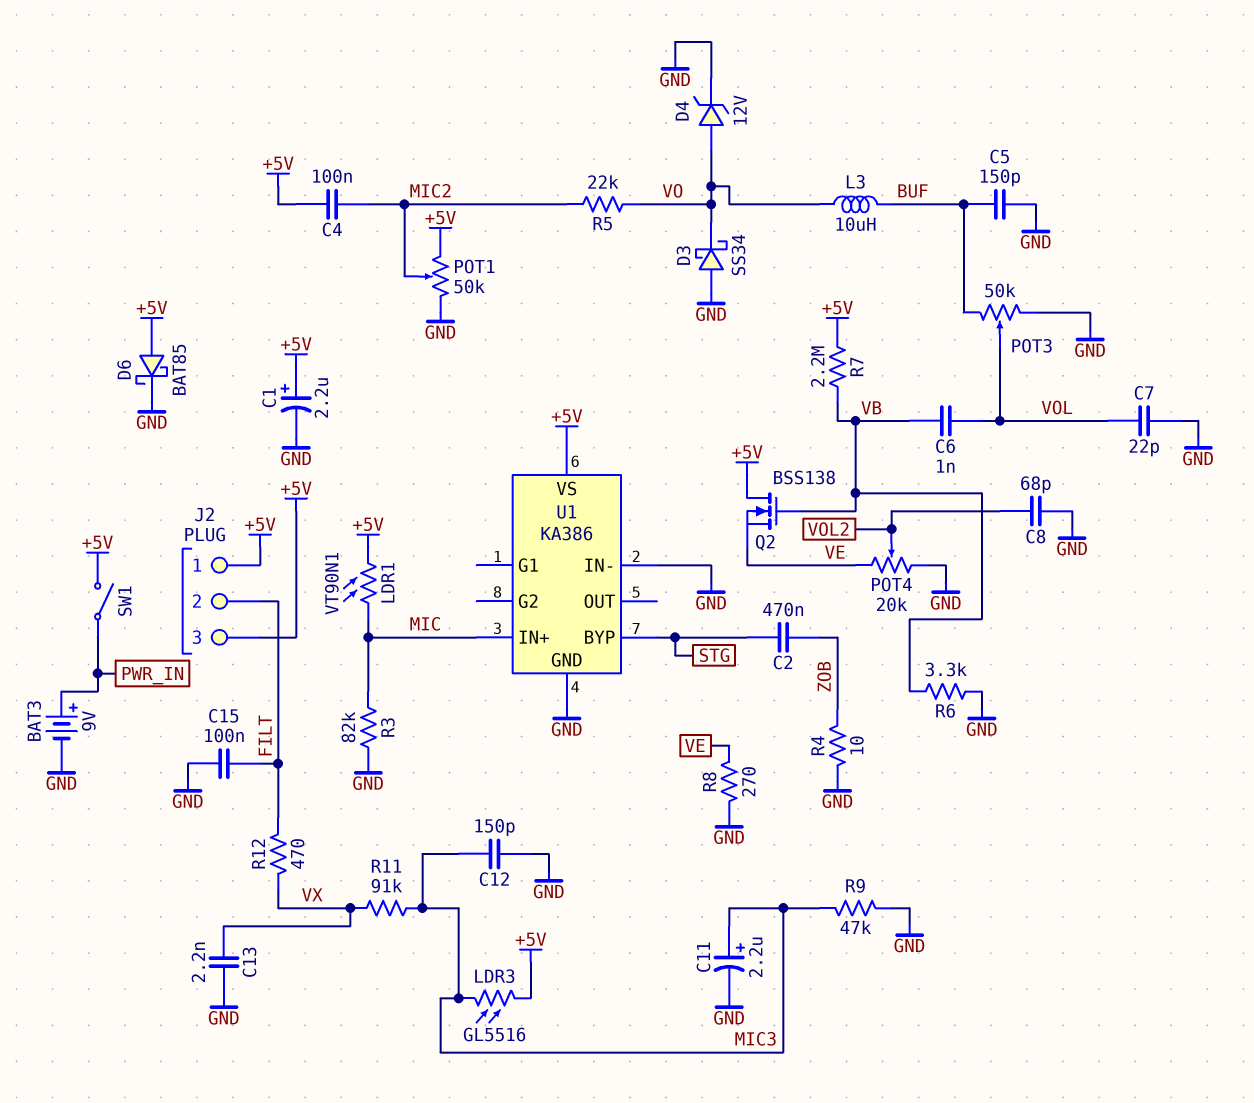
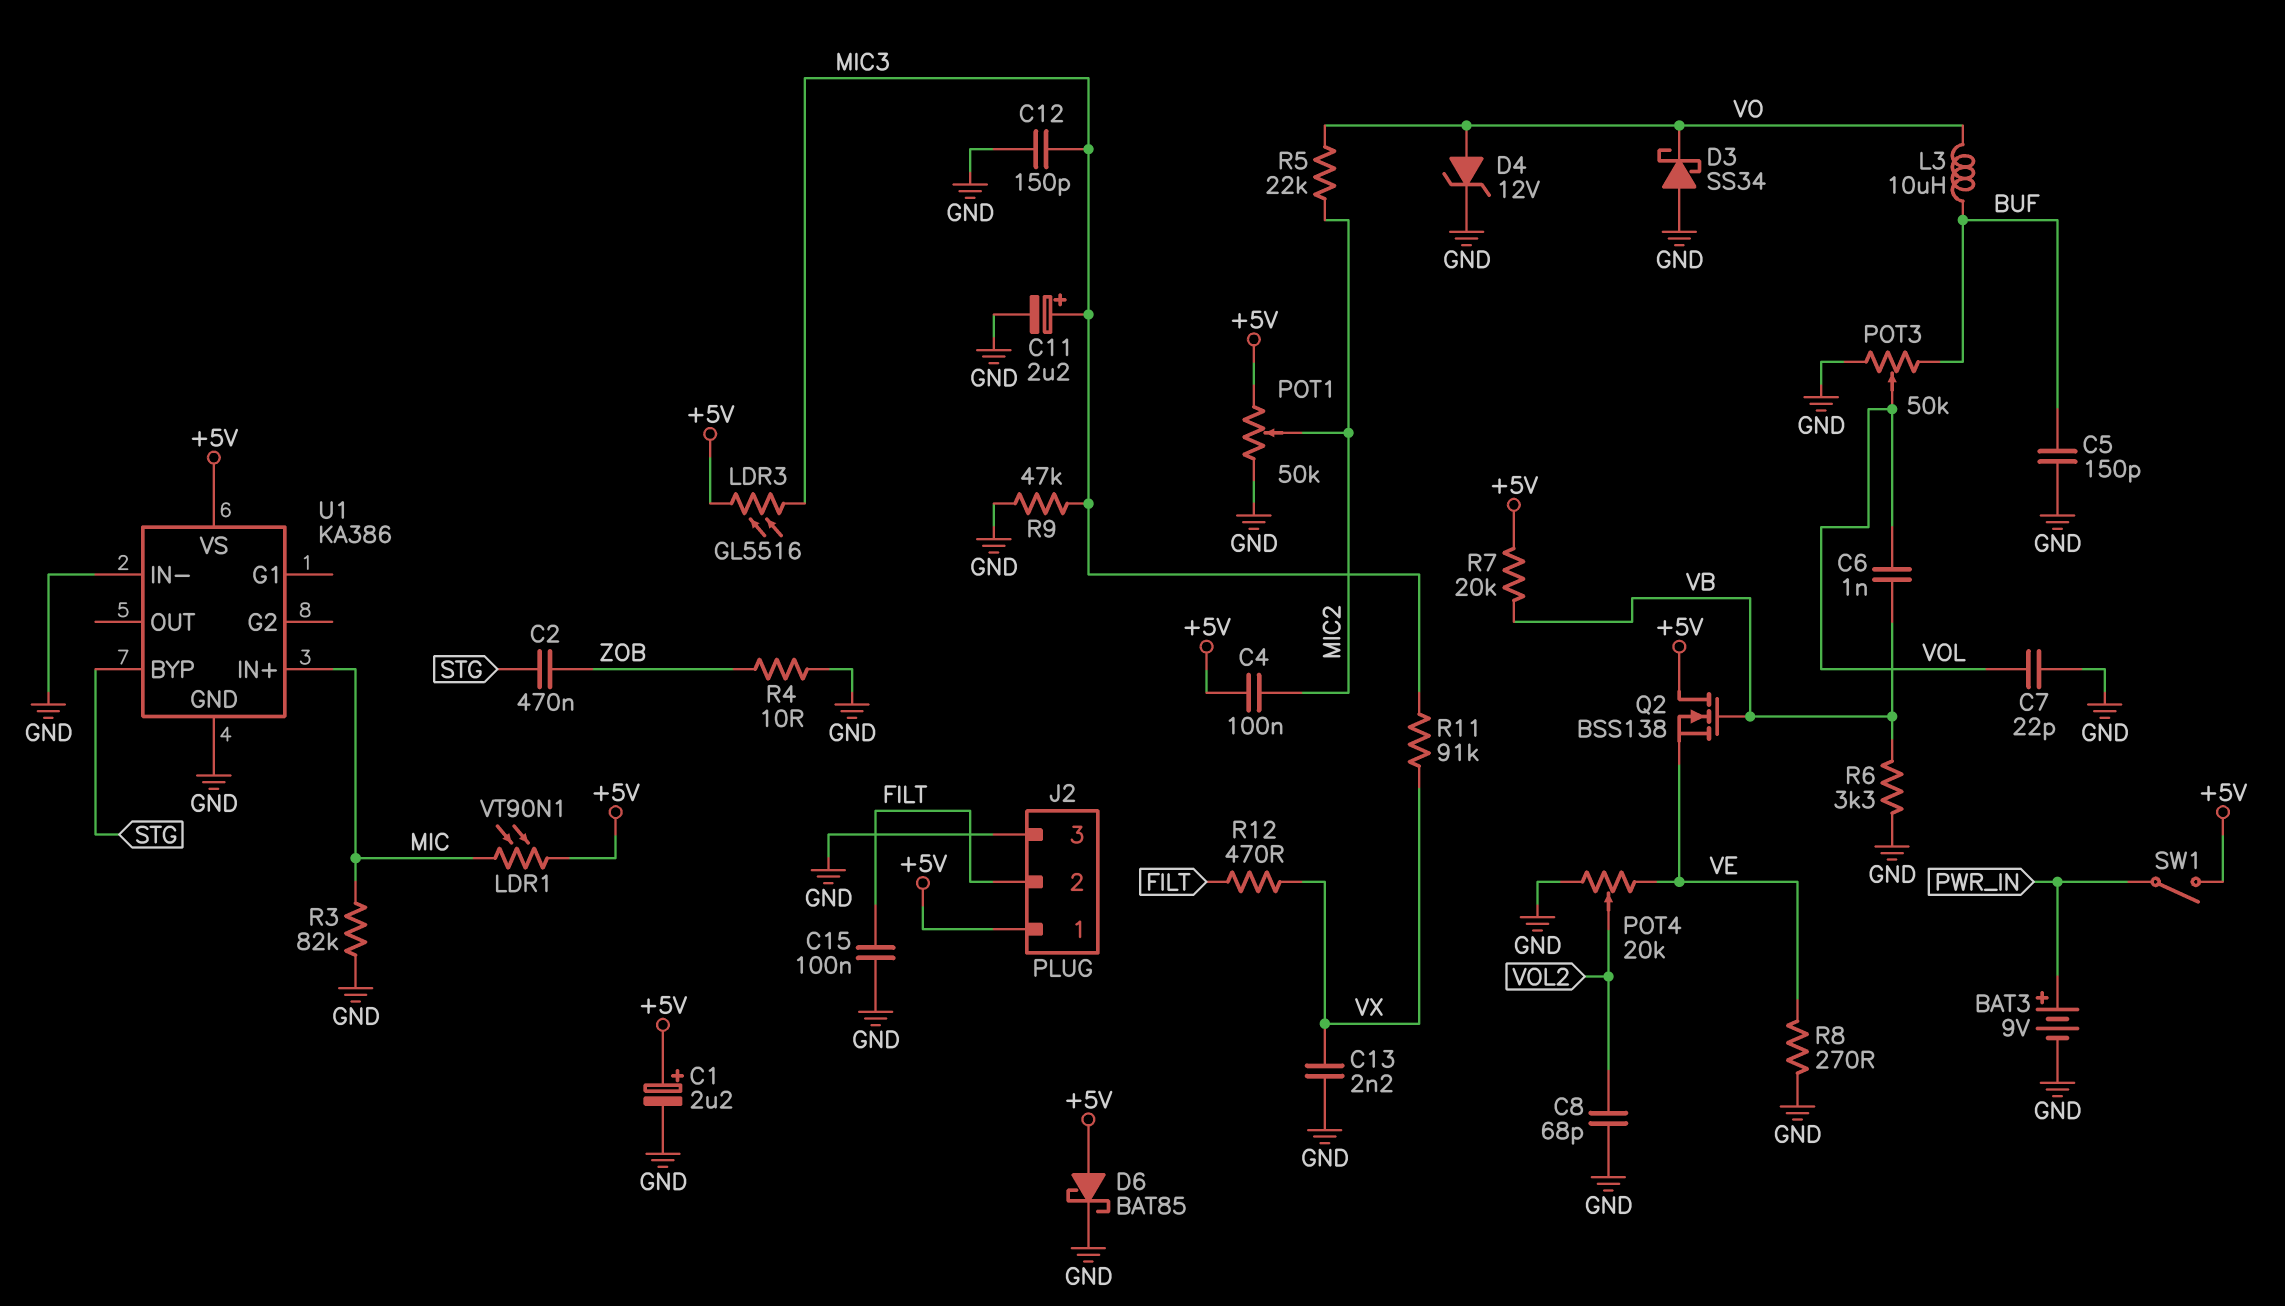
J2 pin 3: +5V -> GND
R7: 2.2M (+5V, VB) -> 20k (+5V, VB)

